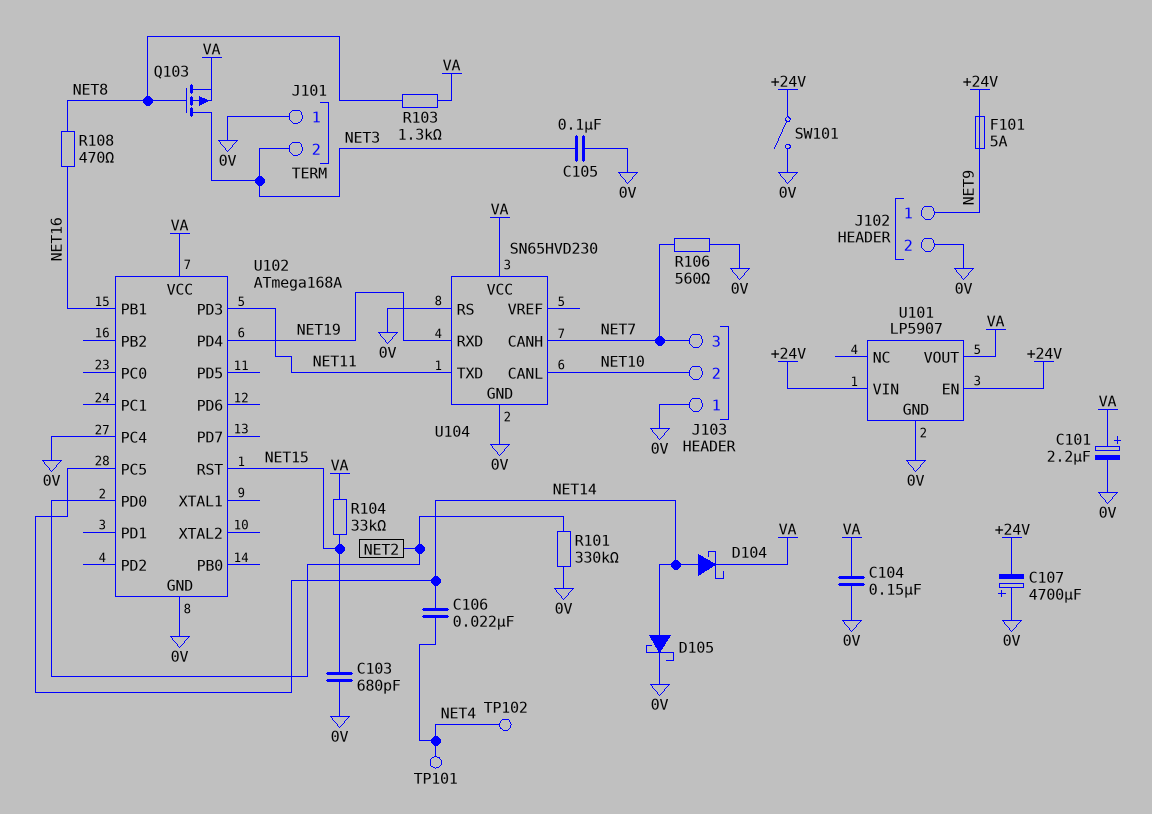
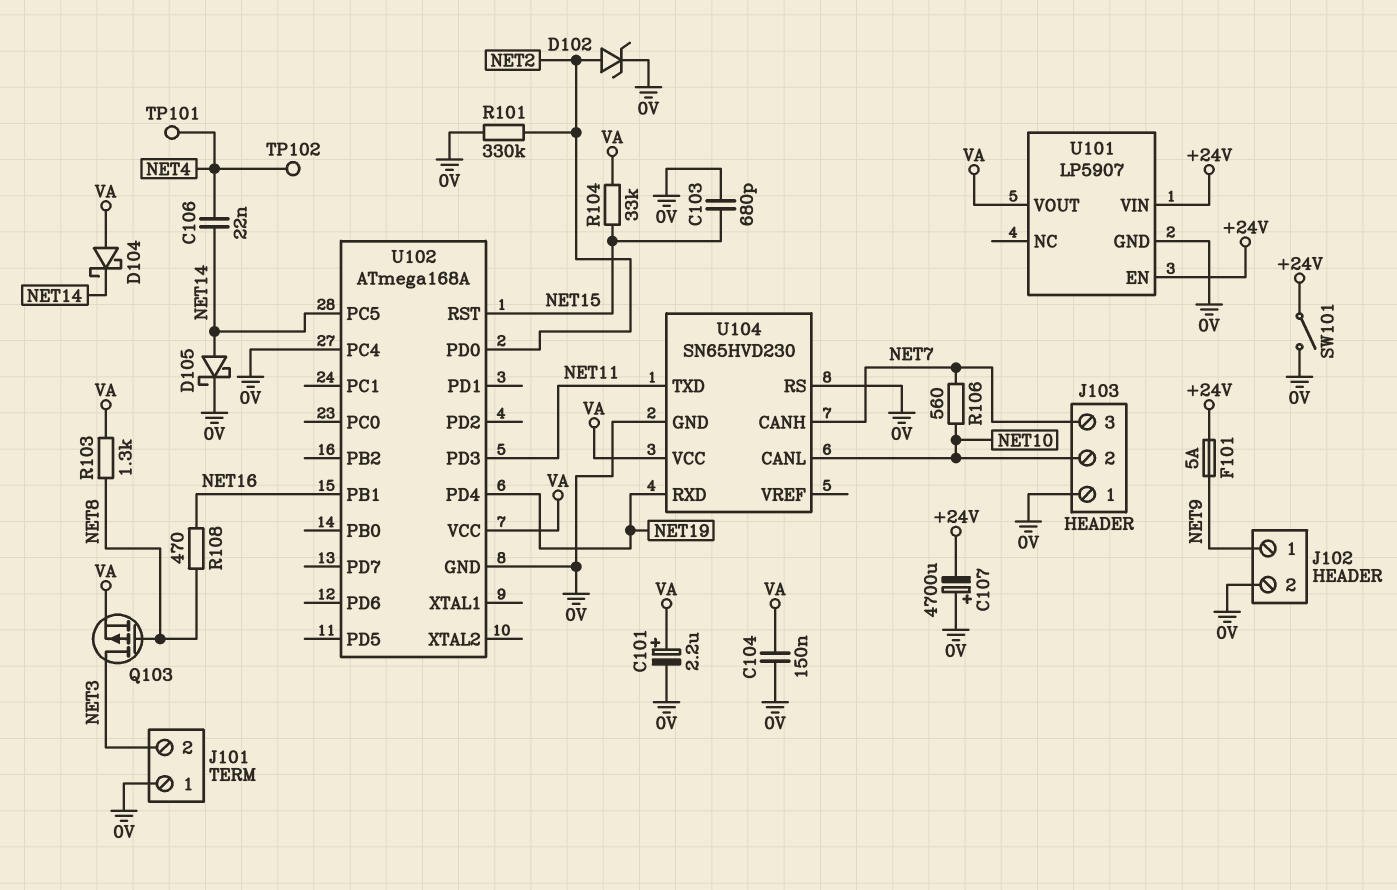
C105: 100nF (0V, NET3) -> none
D102: none -> zener (A NET2, K 0V)
D104: schottky (A NET14, K VA) -> schottky (A VA, K NET14)
R106: 560 (0V, NET7) -> 560 (NET7, NET10)

